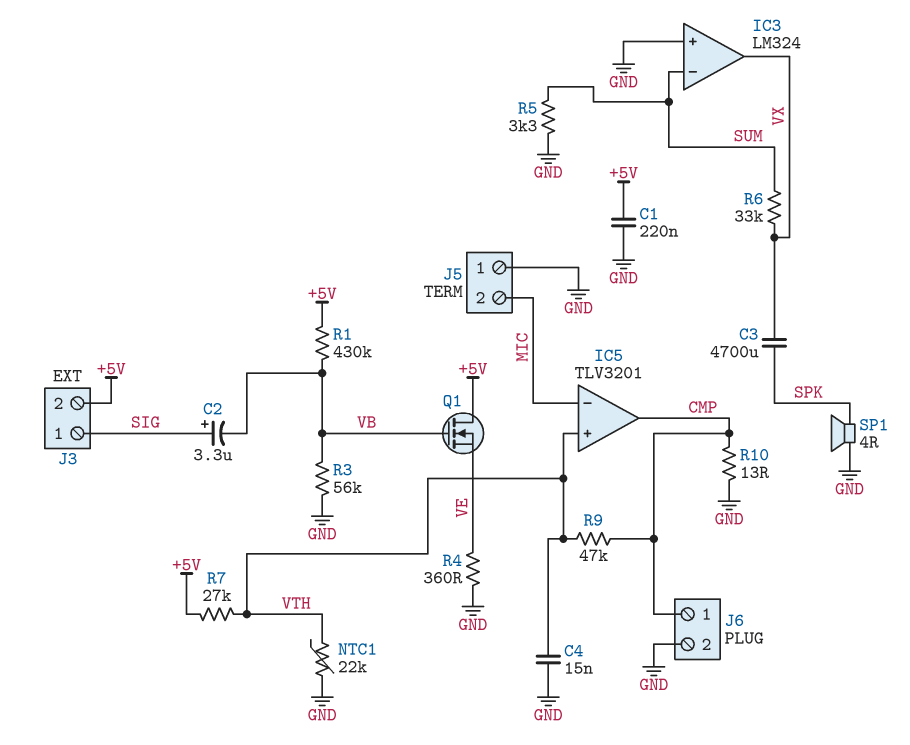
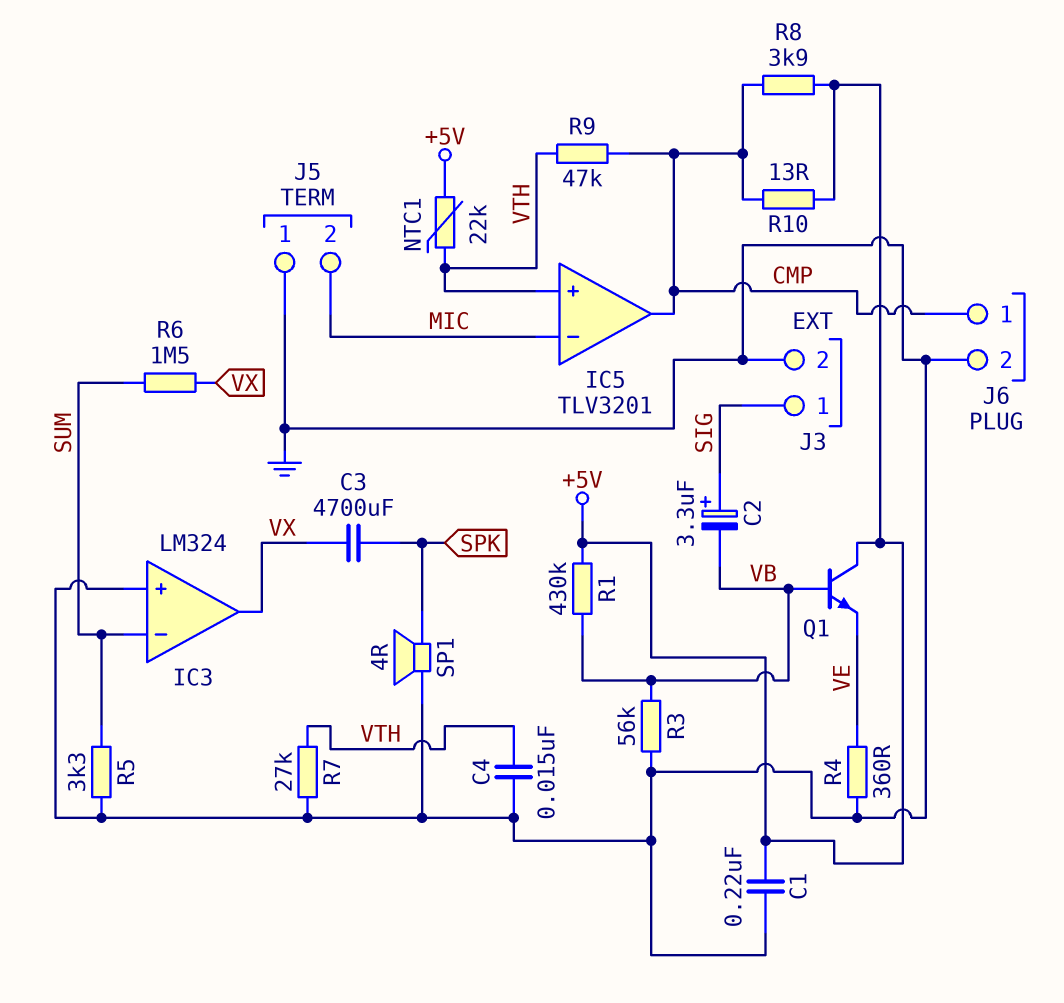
J3 pin 2: +5V -> GND
NTC1: 22k (GND, VTH) -> 22k (+5V, VTH)
Q1: NMOS (G VB, D +5V, S VE) -> NPN (B VB, C +5V, E VE)
R6: 33k (SUM, VX) -> 1.5M (SUM, VX)
R7: 27k (+5V, VTH) -> 27k (GND, VTH)
R8: none -> 3.9k (+5V, CMP)
R10: 13 (CMP, GND) -> 13 (+5V, CMP)

